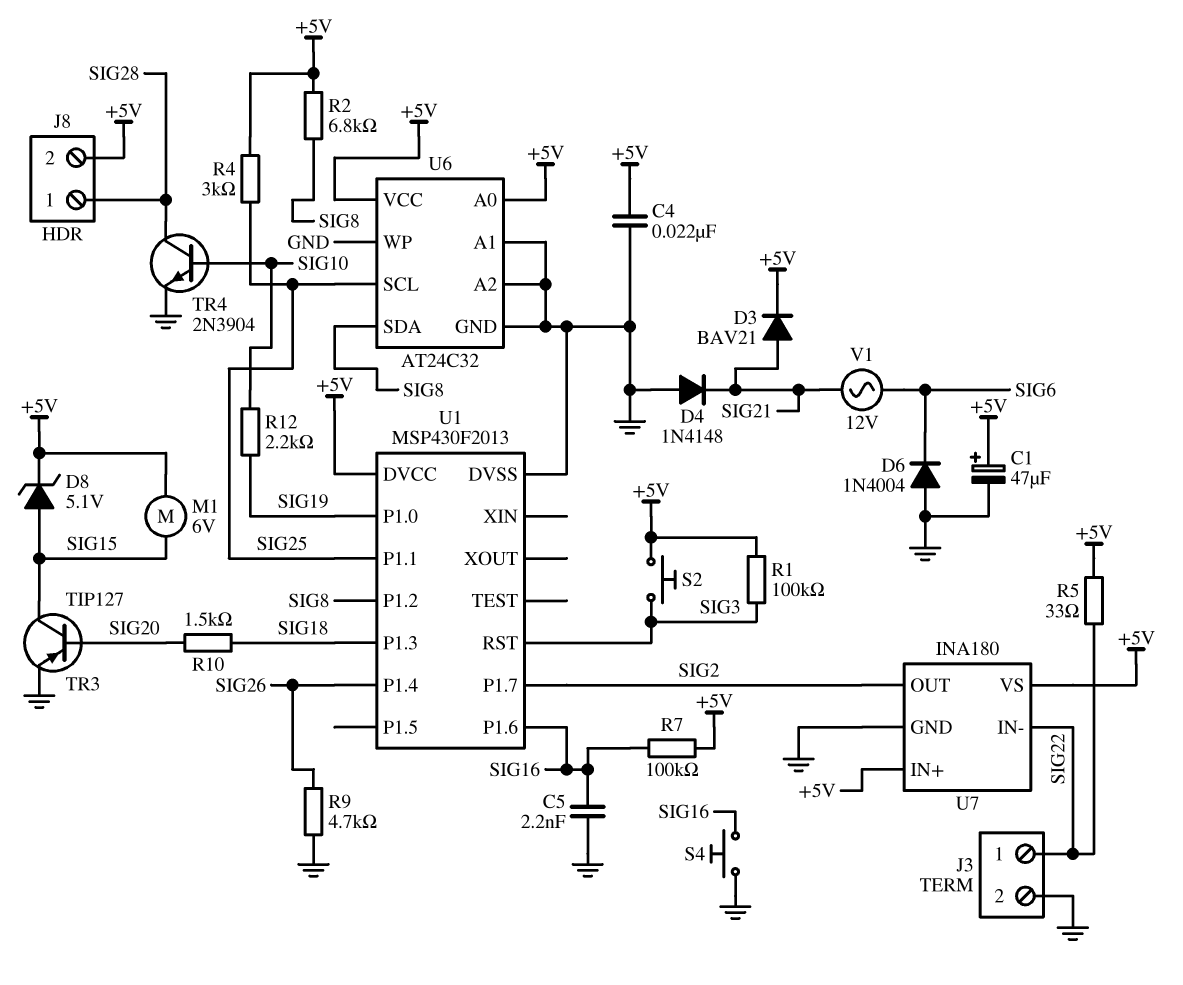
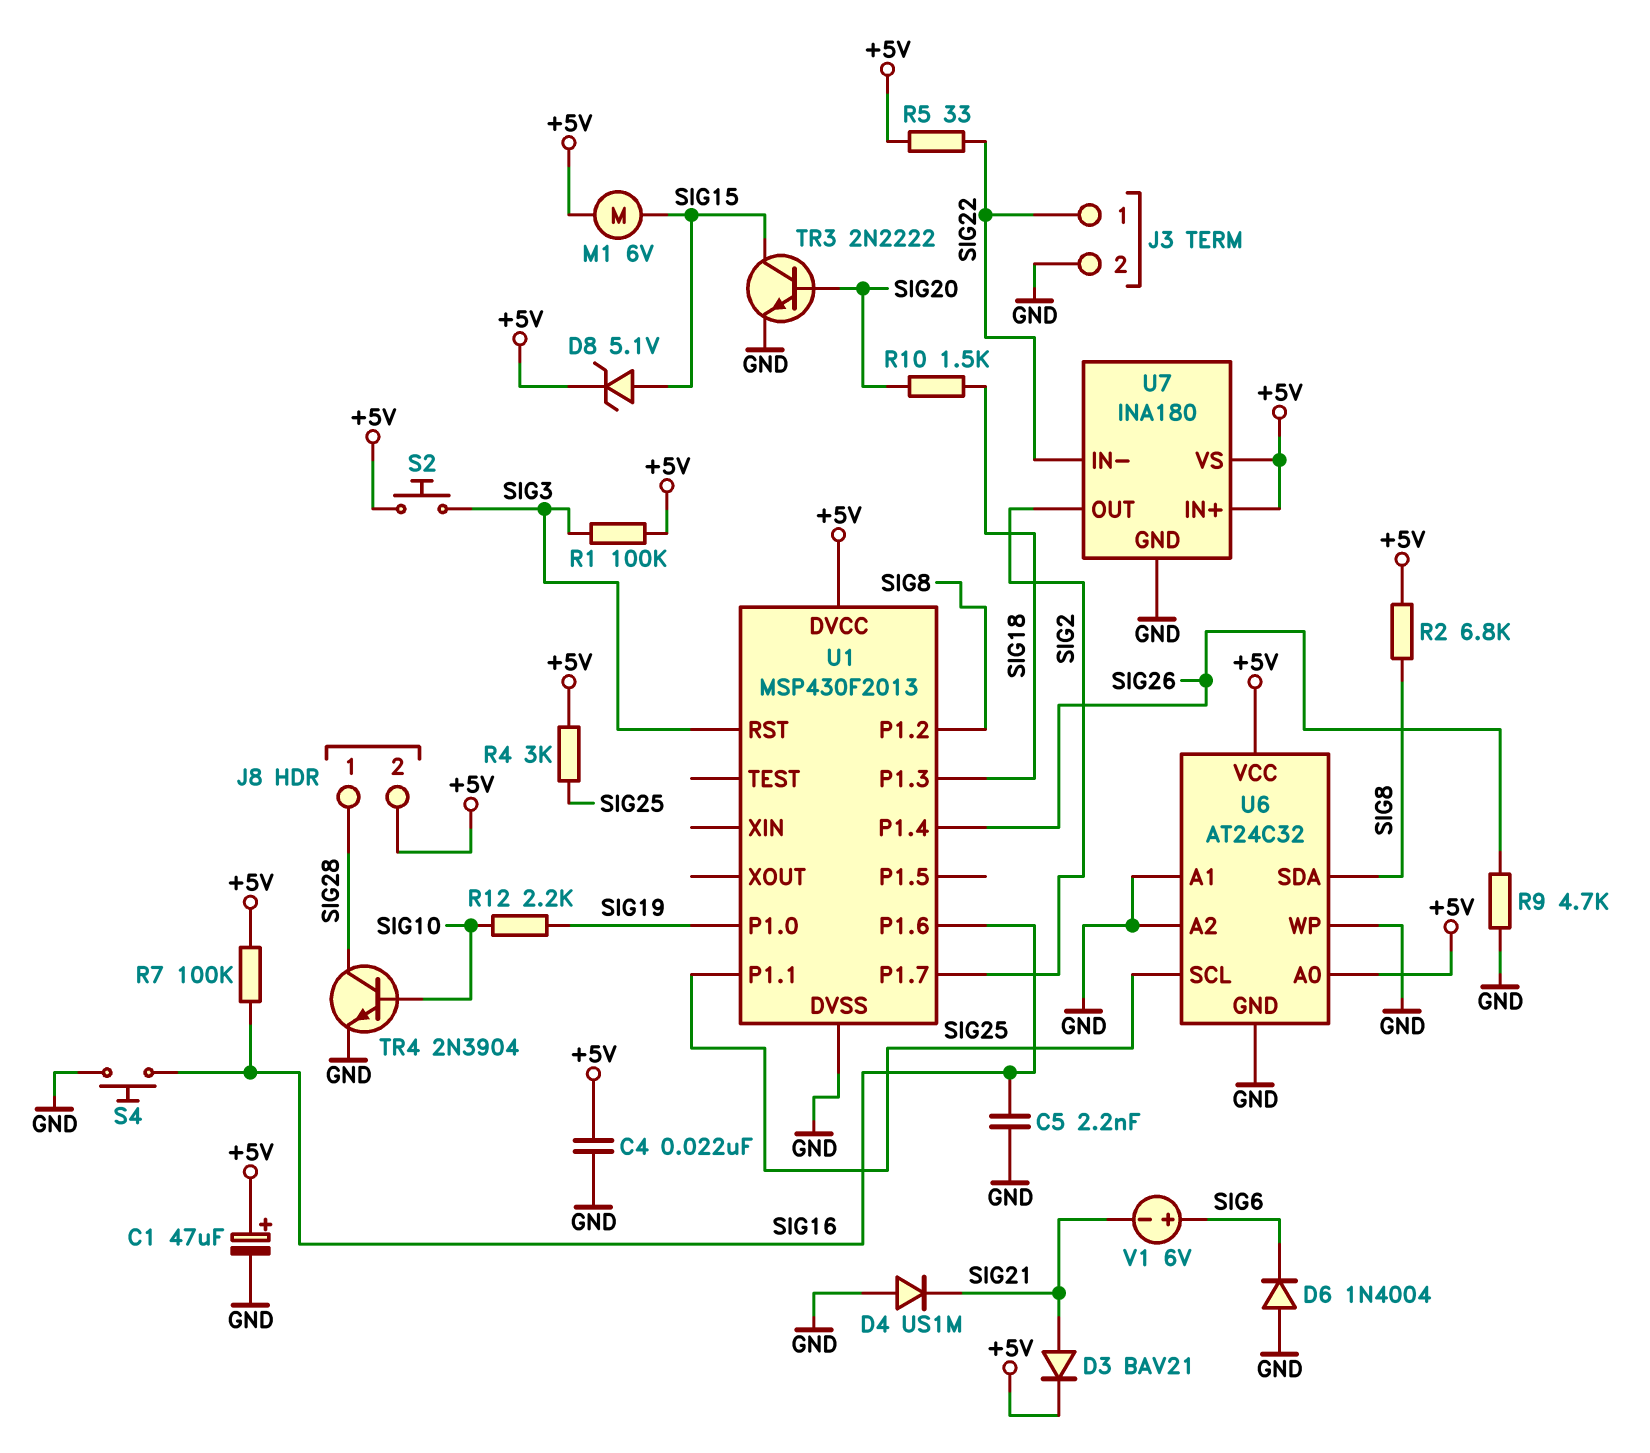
D4: diode 1N4148 (A GND, K SIG21) -> diode US1M (A GND, K SIG21)
TR3: PNP TIP127 (B SIG20, C SIG15, E GND) -> NPN 2N2222 (B SIG20, C SIG15, E GND)
V1: AC 12V (SIG6, SIG21) -> 6V (plus SIG6, minus SIG21)

